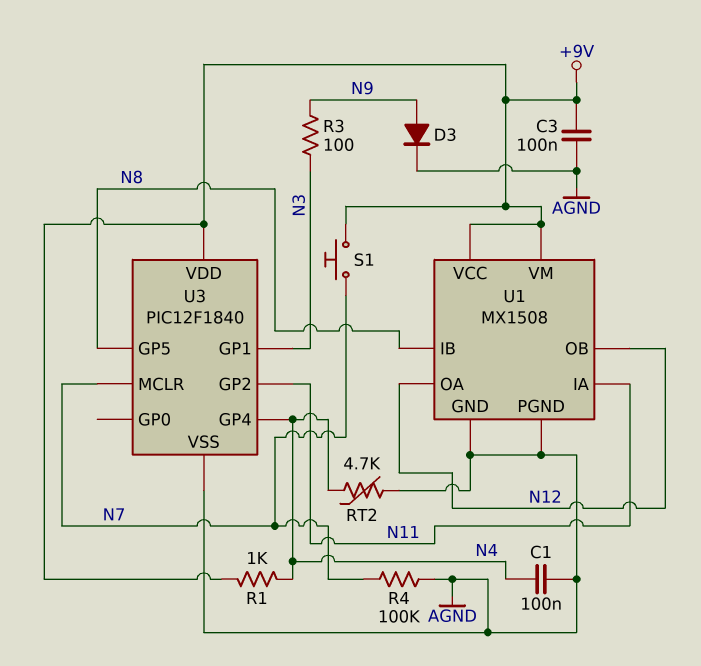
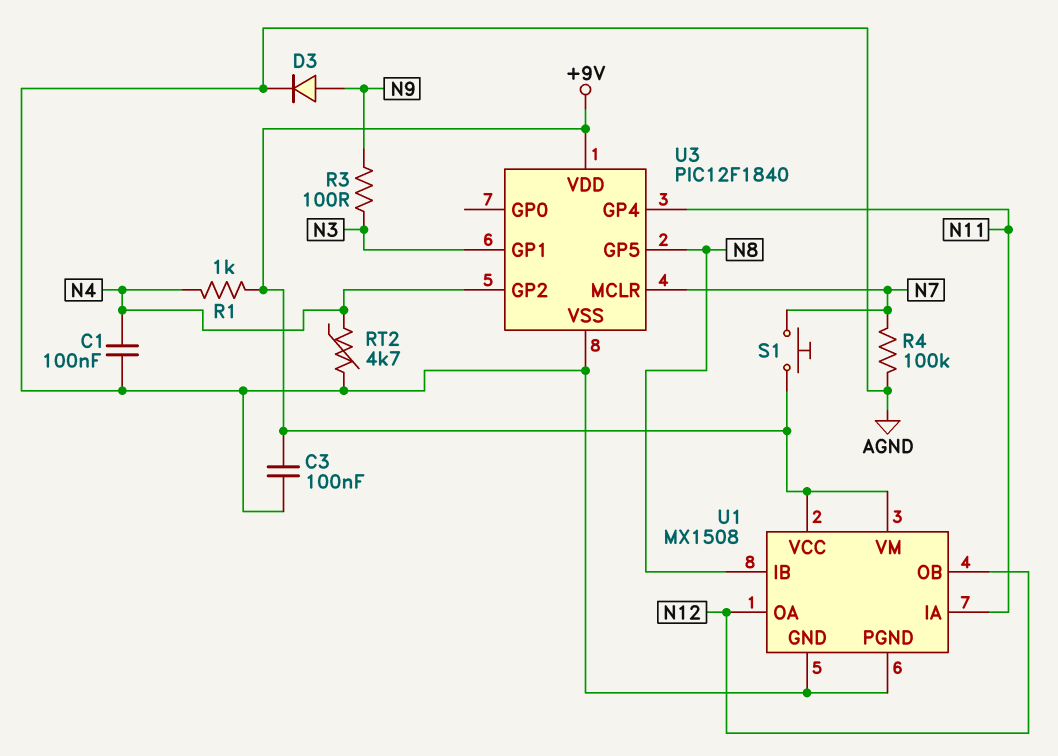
U3 pin GP2: N11 -> N4
U3 pin GP4: N4 -> N11

